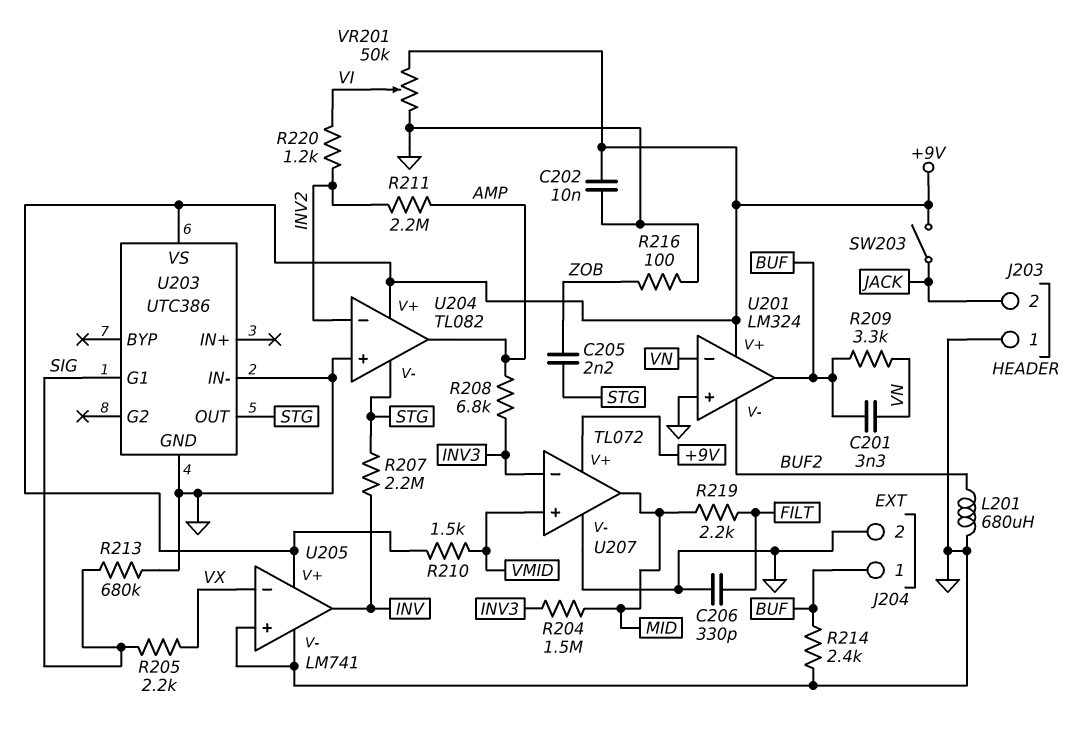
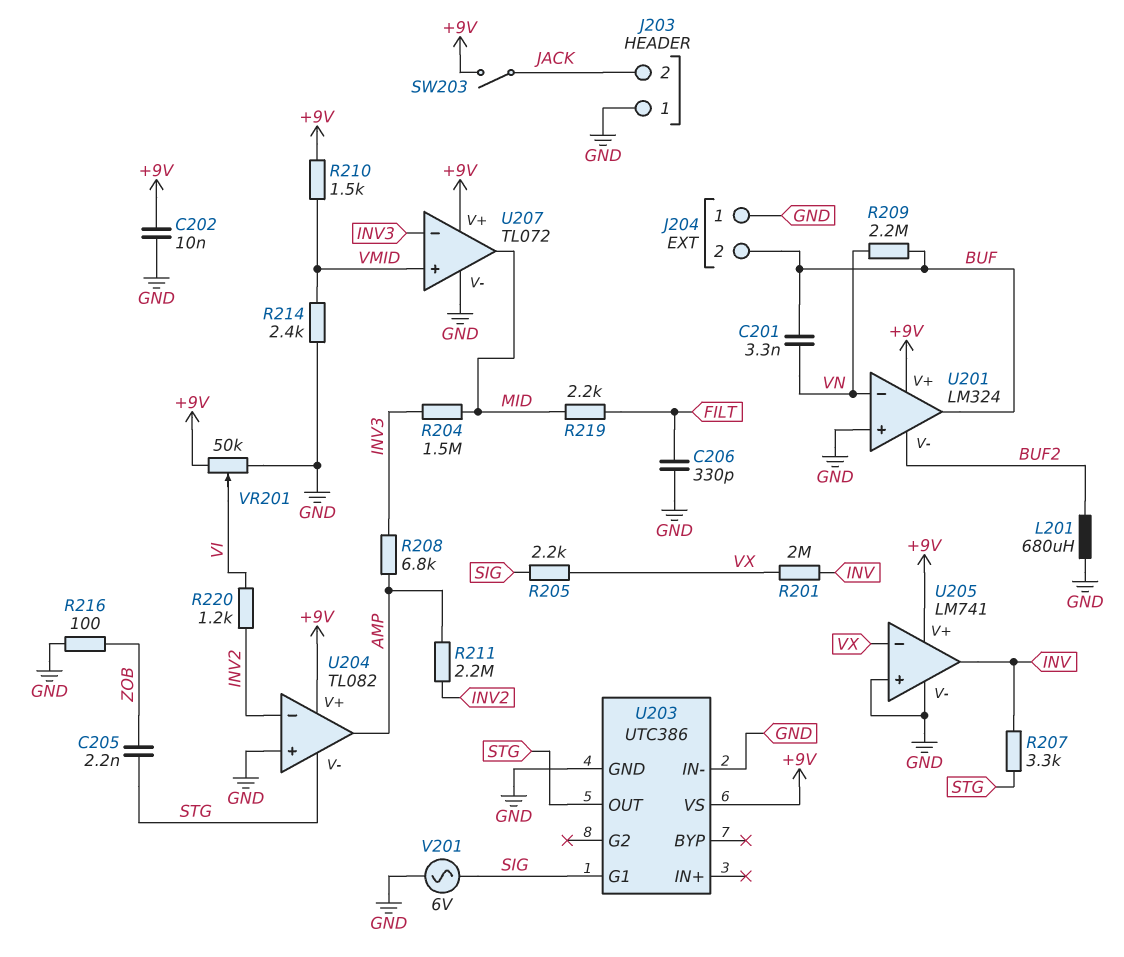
J204 pin 1: BUF -> GND
J204 pin 2: GND -> BUF
R201: none -> 2M (INV, VX)
R207: 2.2M (INV, STG) -> 3.3k (INV, STG)
R209: 3.3k (BUF, VN) -> 2.2M (BUF, VN)
R213: 680k (GND, SIG) -> none
R214: 2.4k (BUF, GND) -> 2.4k (GND, VMID)
V201: none -> AC 6V (GND, SIG)

